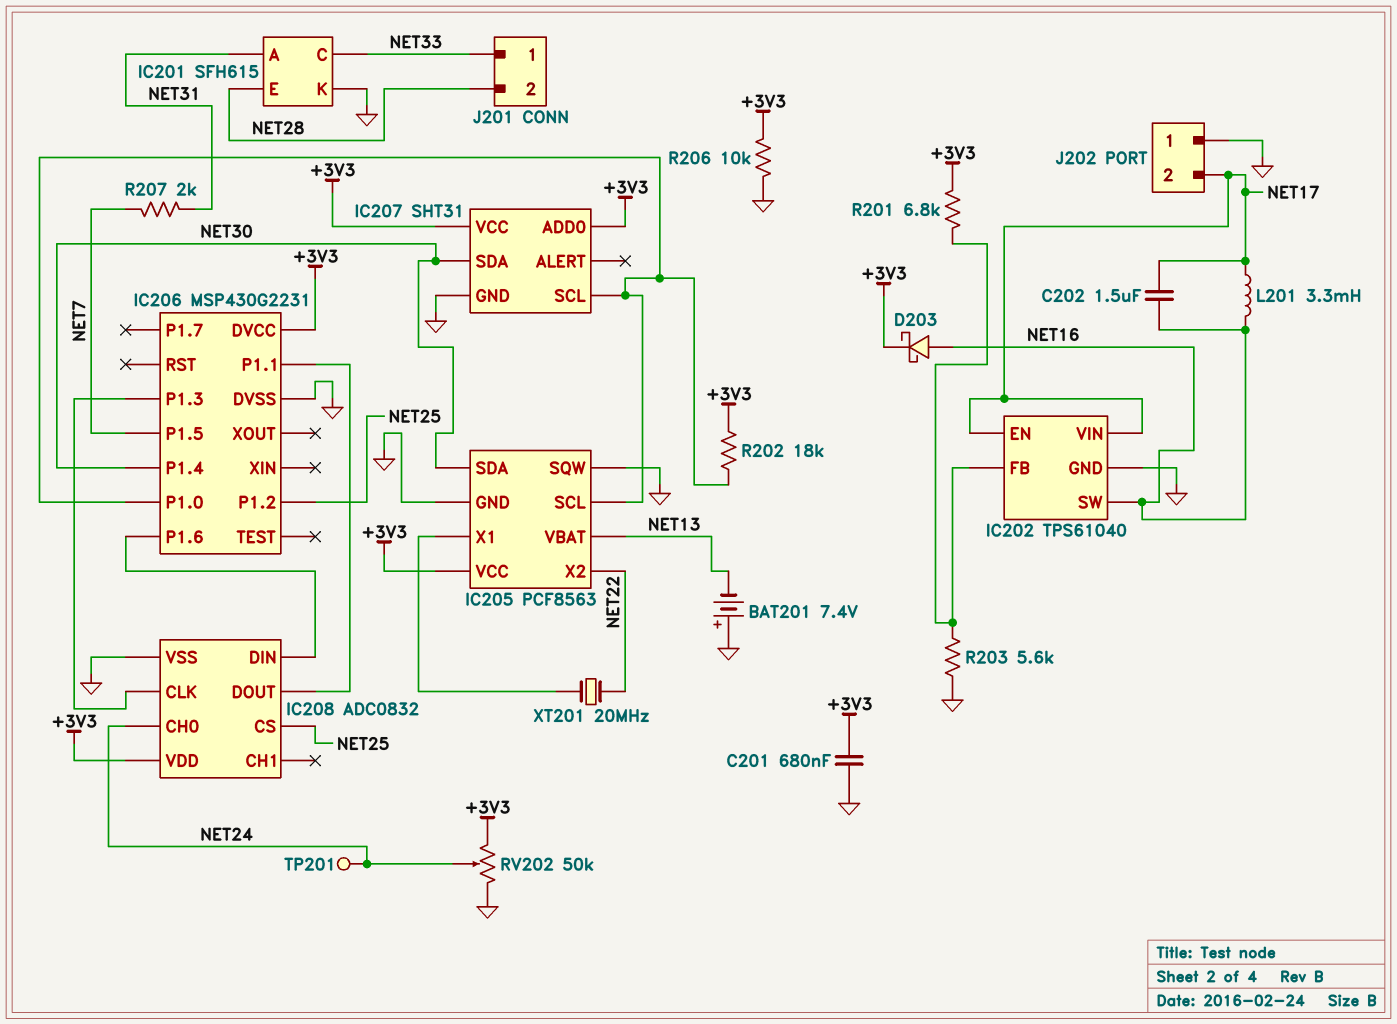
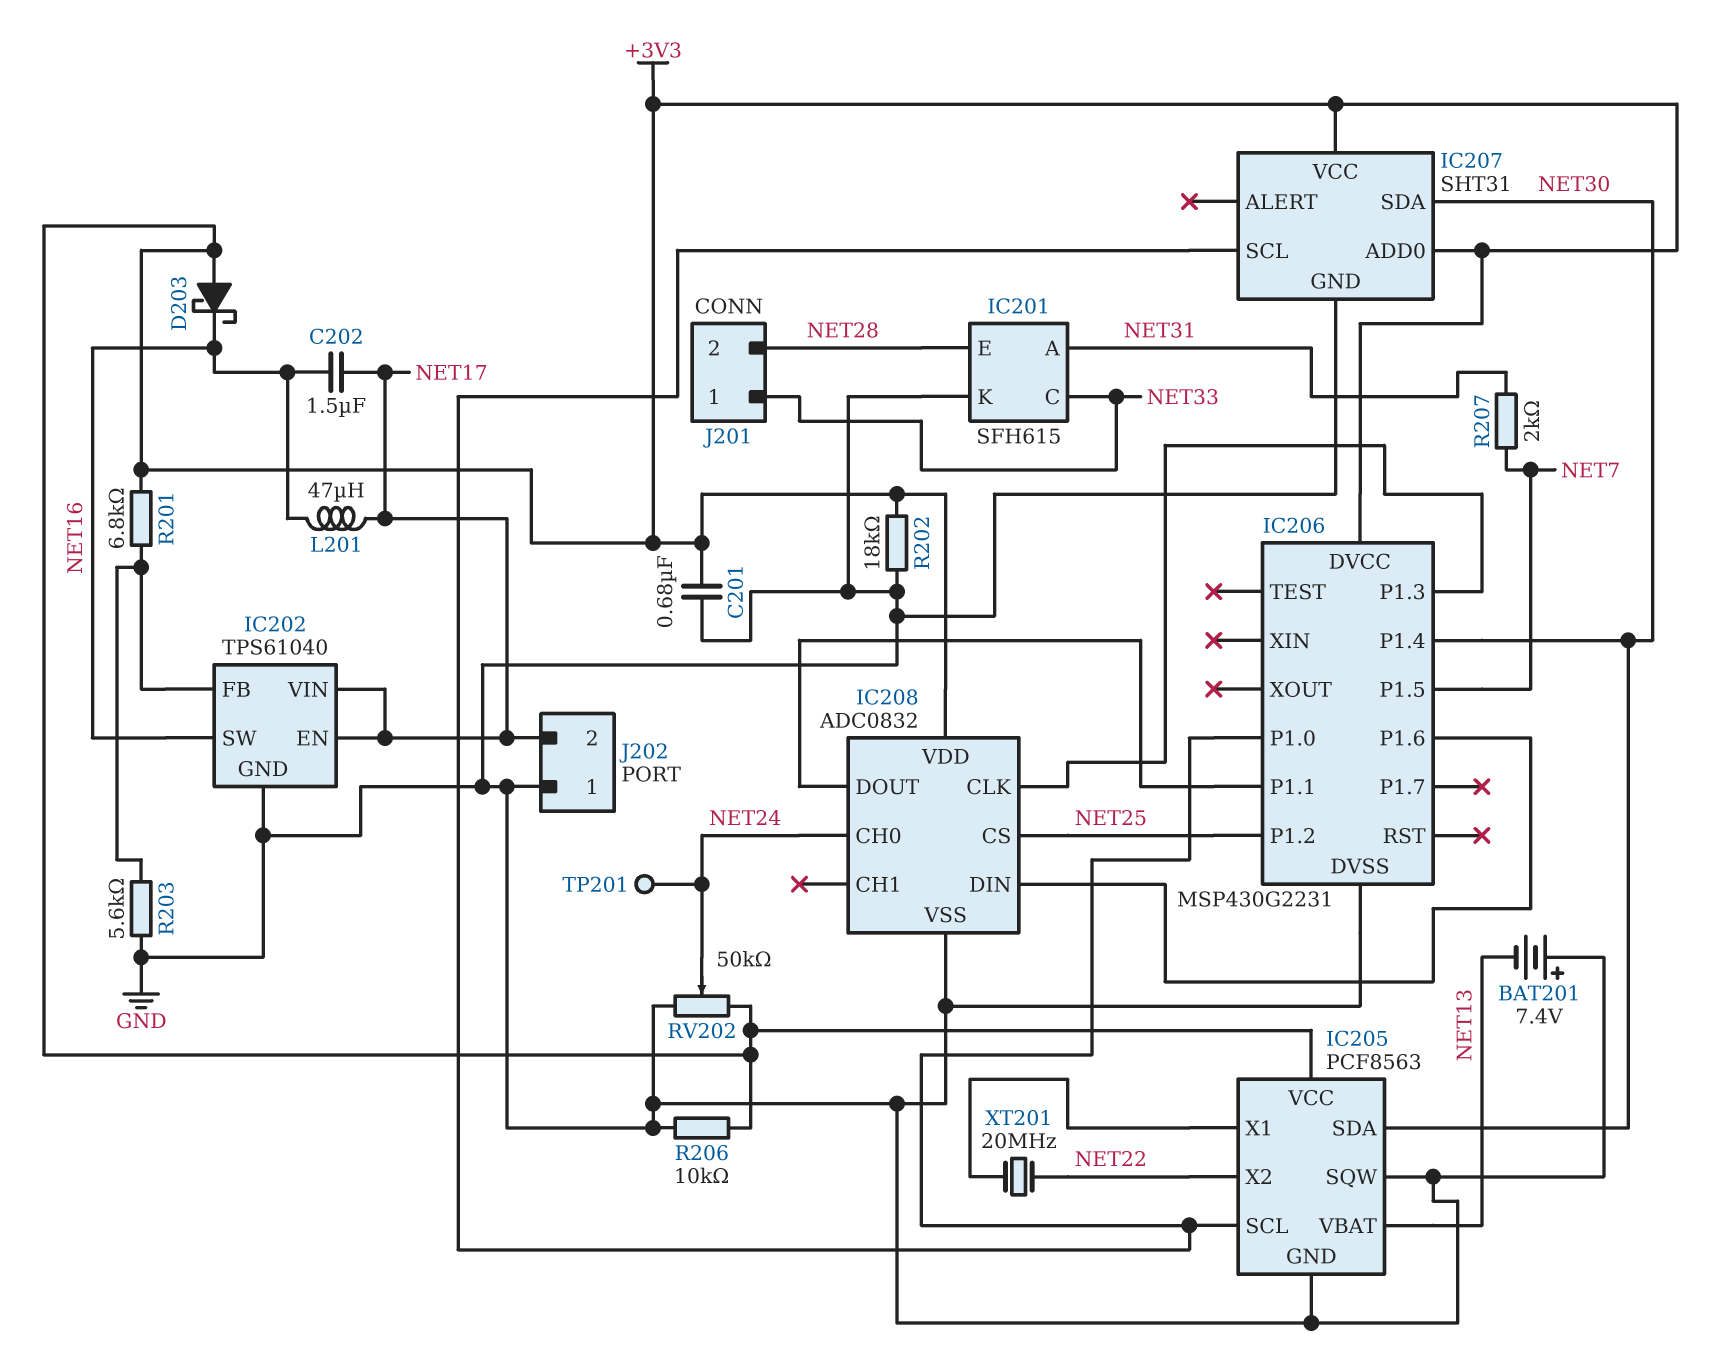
D203: schottky (A NET16, K +3V3) -> schottky (A +3V3, K NET16)
L201: 3.3mH (NET16, NET17) -> 47uH (NET16, NET17)
R202: 18k (+3V3, IC205/SCL) -> 18k (+3V3, GND)

